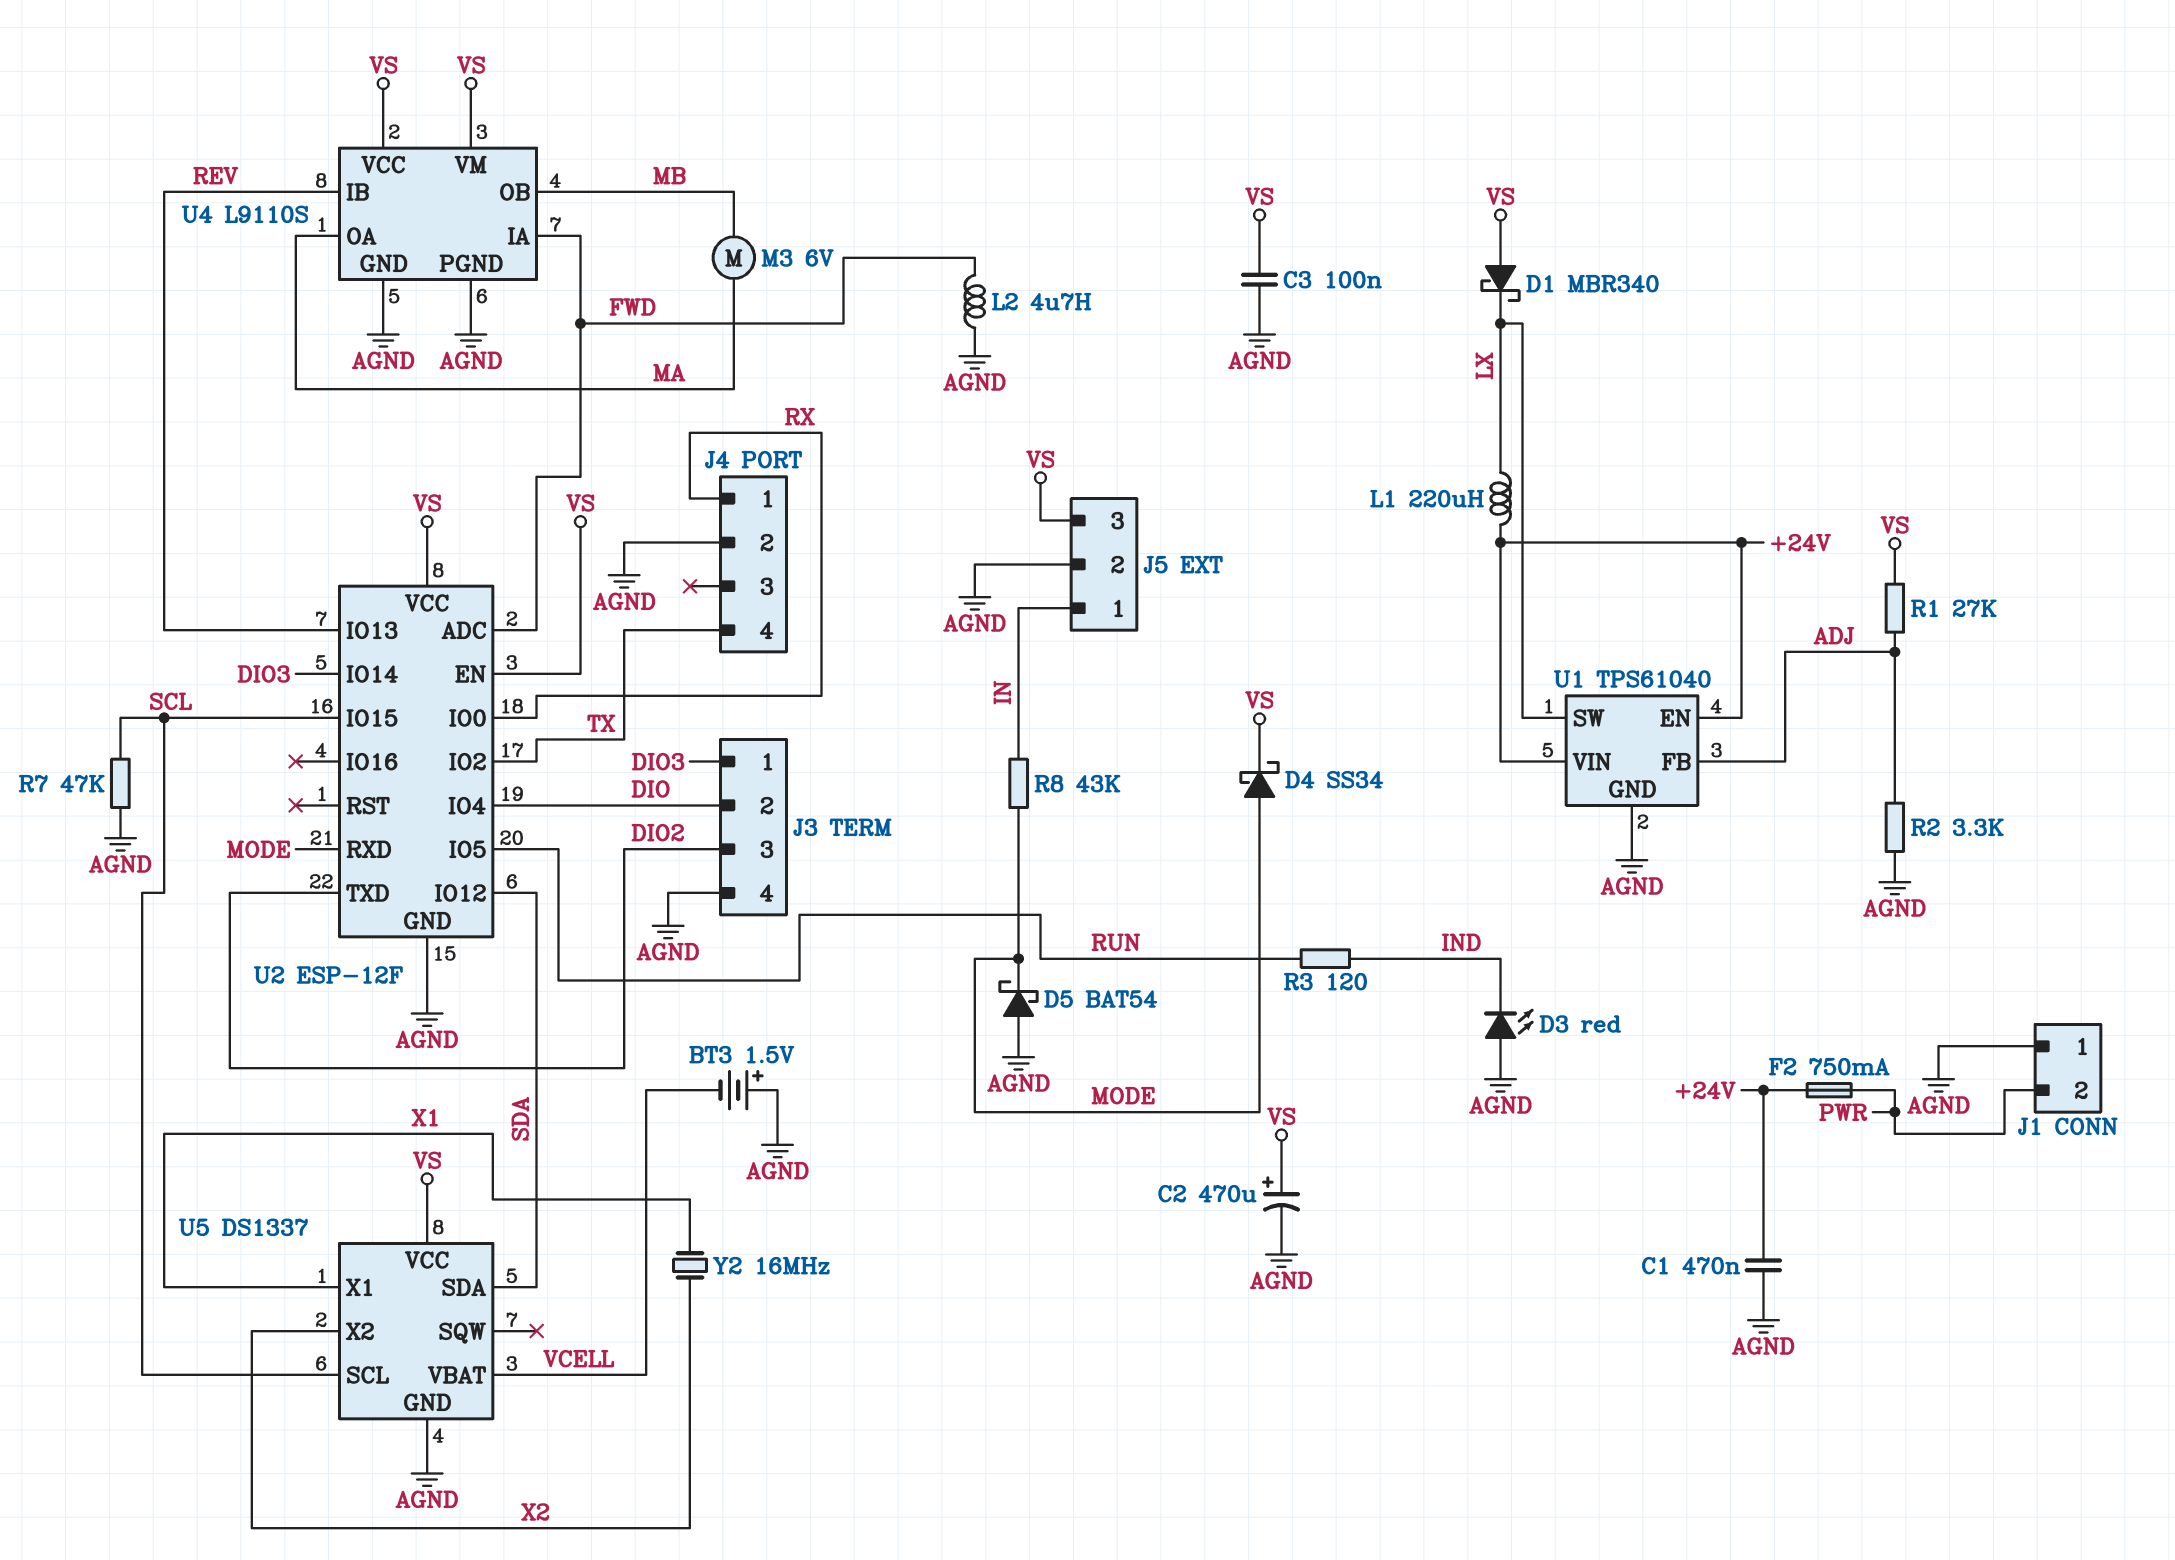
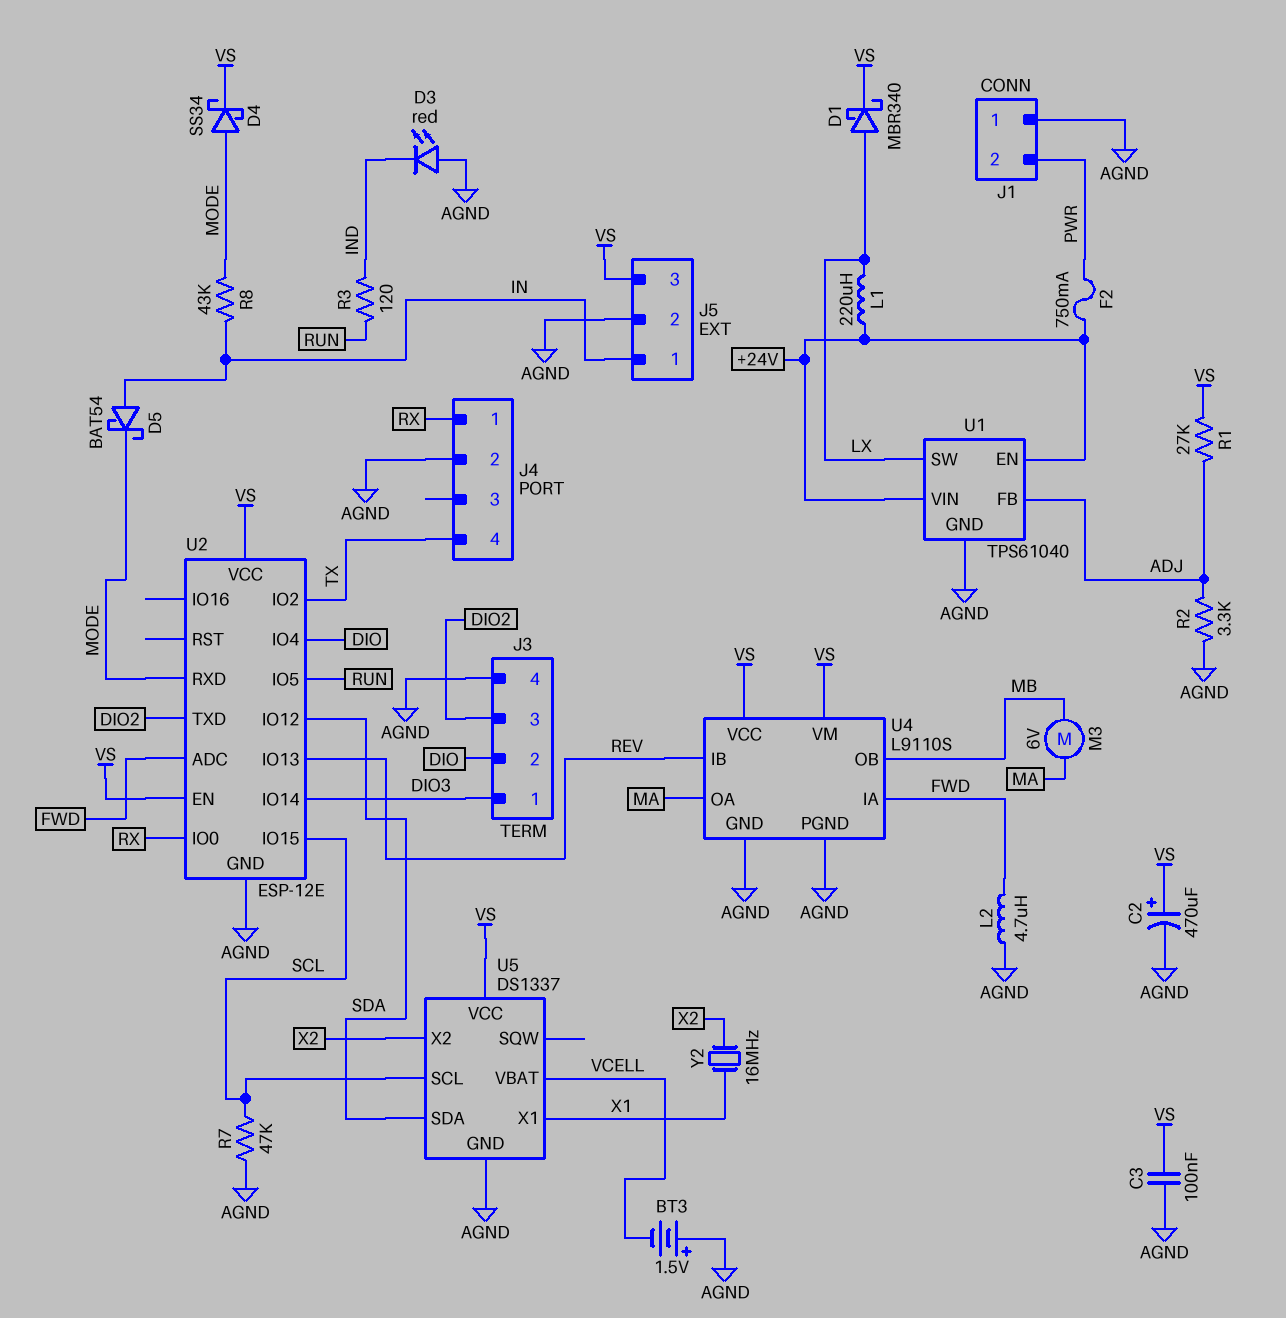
C1: 470nF (+24V, AGND) -> none
D1: schottky MBR340 (A VS, K LX) -> schottky MBR340 (A LX, K VS)
D5: schottky BAT54 (A AGND, K MODE) -> schottky BAT54 (A IN, K MODE)
U2: ESP-12F -> ESP-12E

